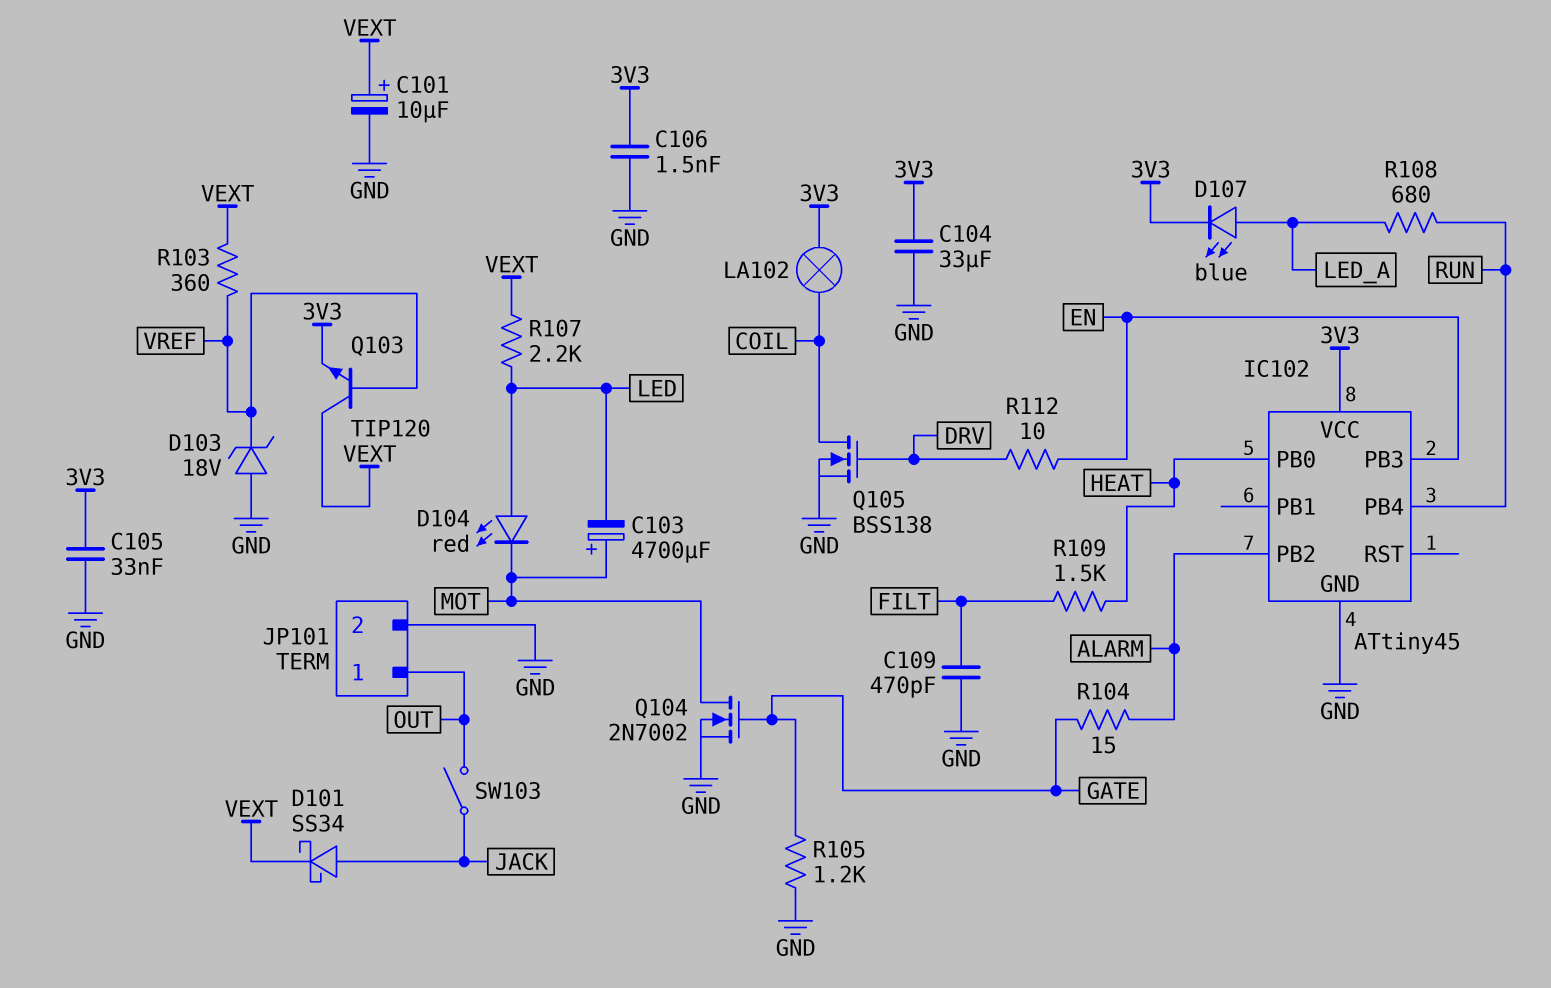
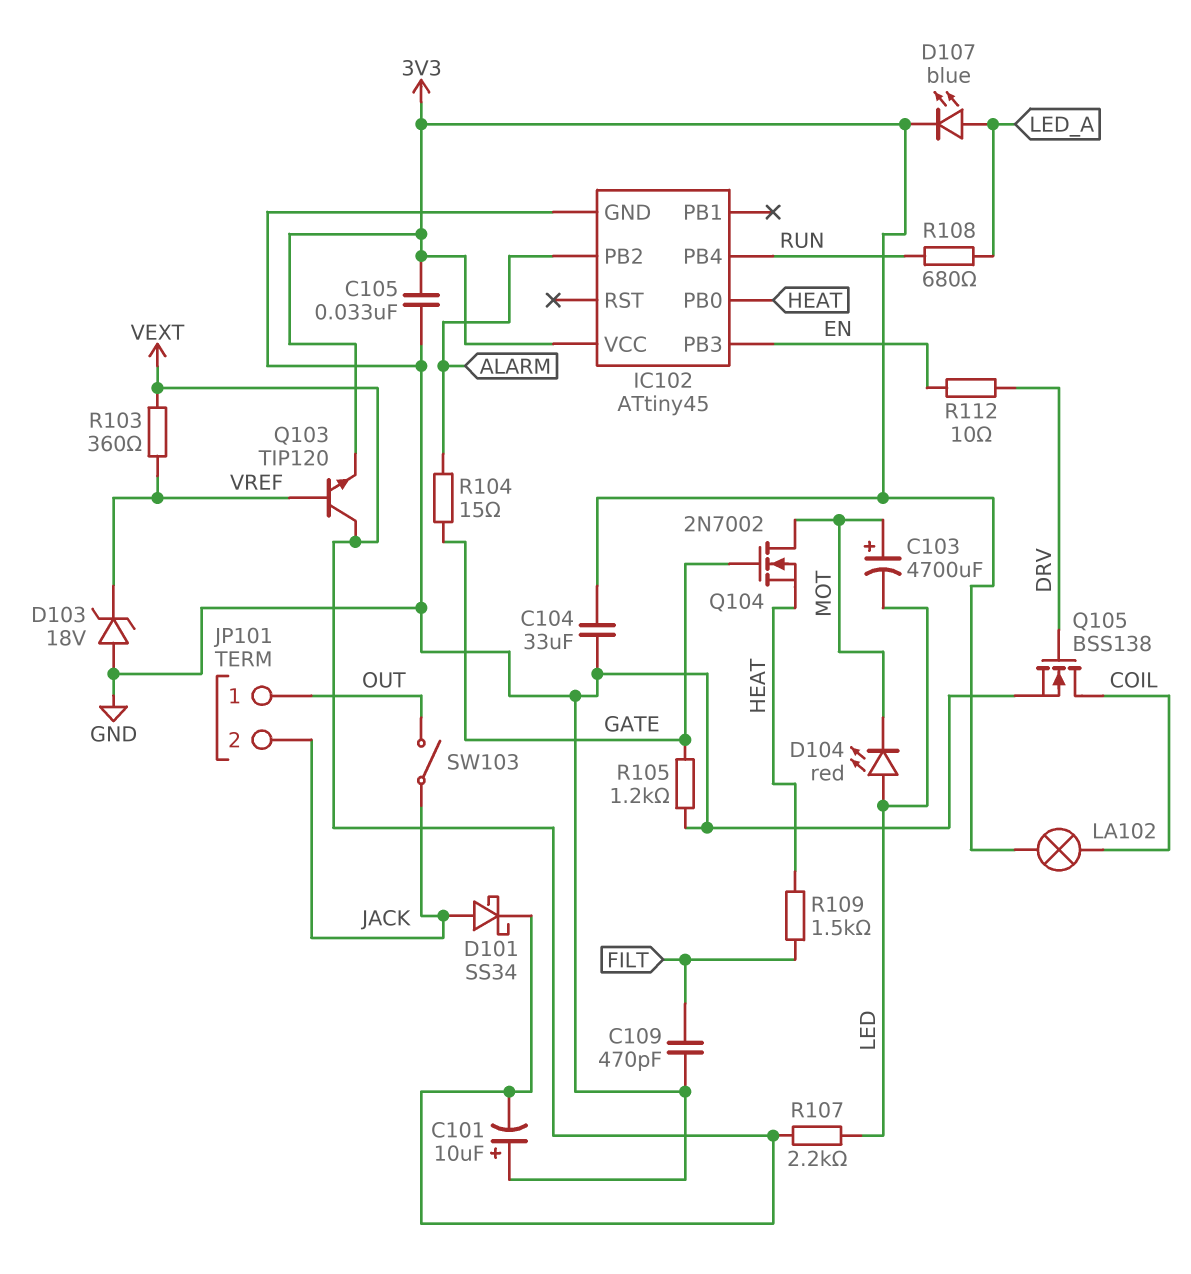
C101: 10uF (plus VEXT, minus GND) -> 10uF (plus GND, minus VEXT)
C106: 1.5nF (3V3, GND) -> none
JP101 pin 2: GND -> JACK
Q104: NMOS 2N7002 (G GATE, D MOT, S GND) -> NMOS 2N7002 (G GATE, D MOT, S HEAT)

